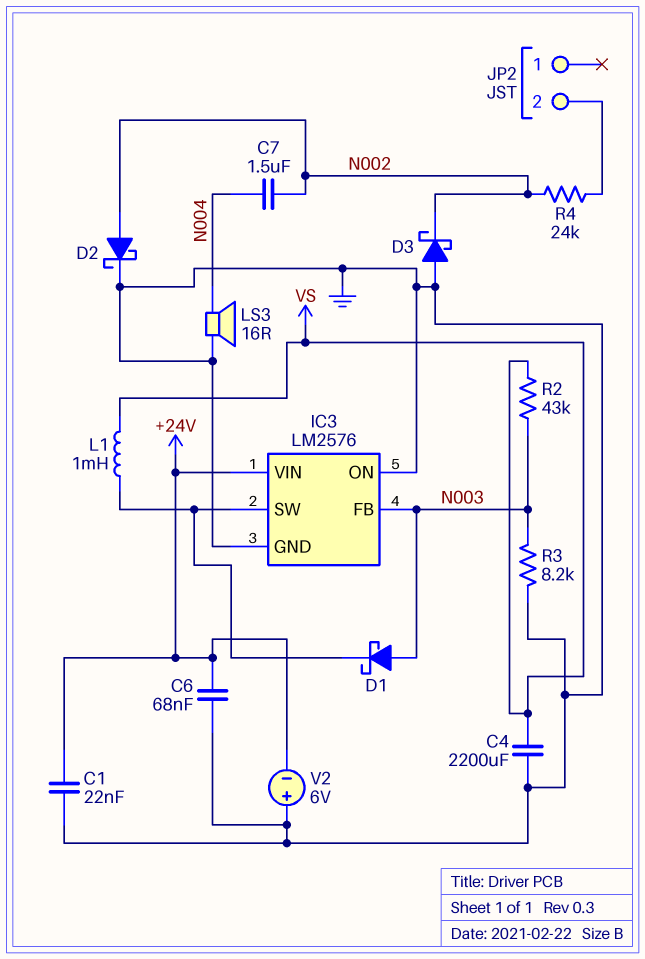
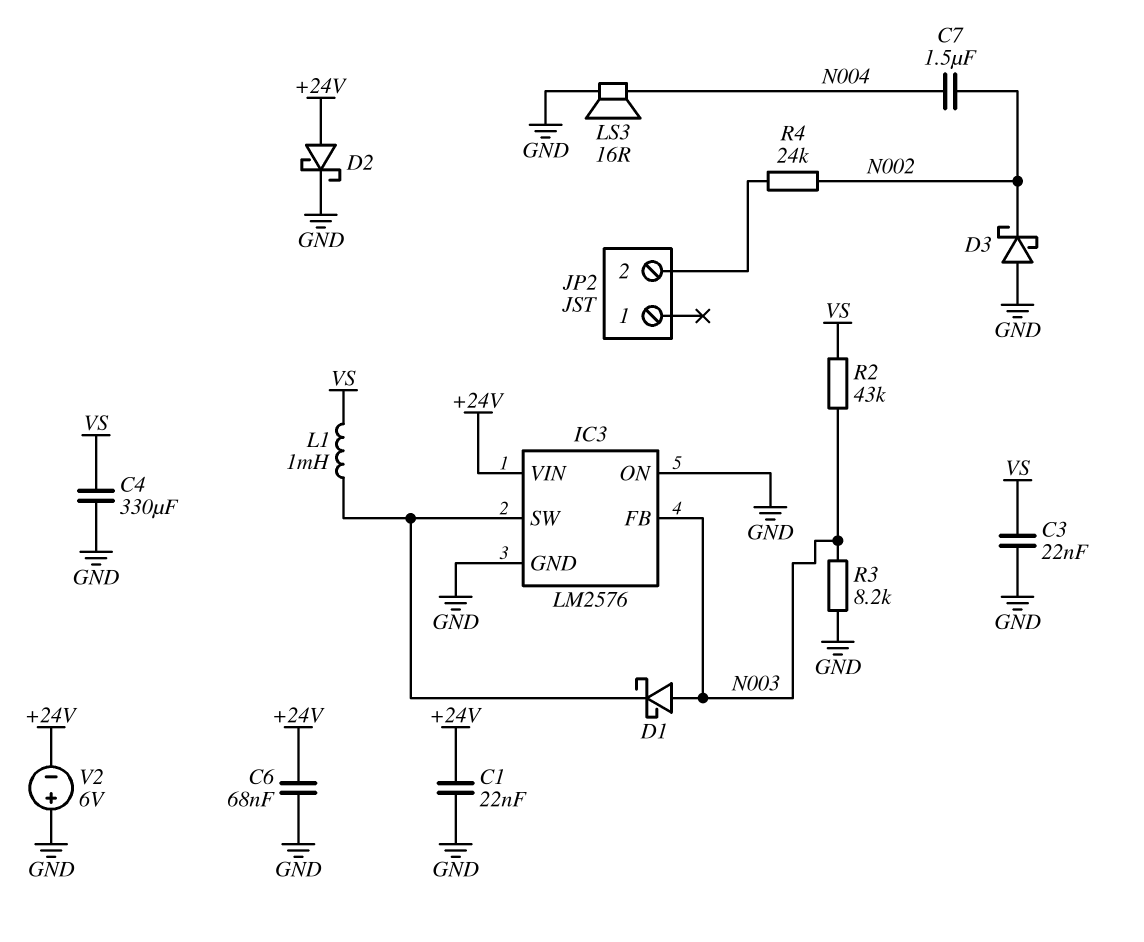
C3: none -> 22nF (GND, VS)
C4: 2200uF (GND, VS) -> 330uF (GND, VS)
D2: schottky (A N002, K GND) -> schottky (A +24V, K GND)

